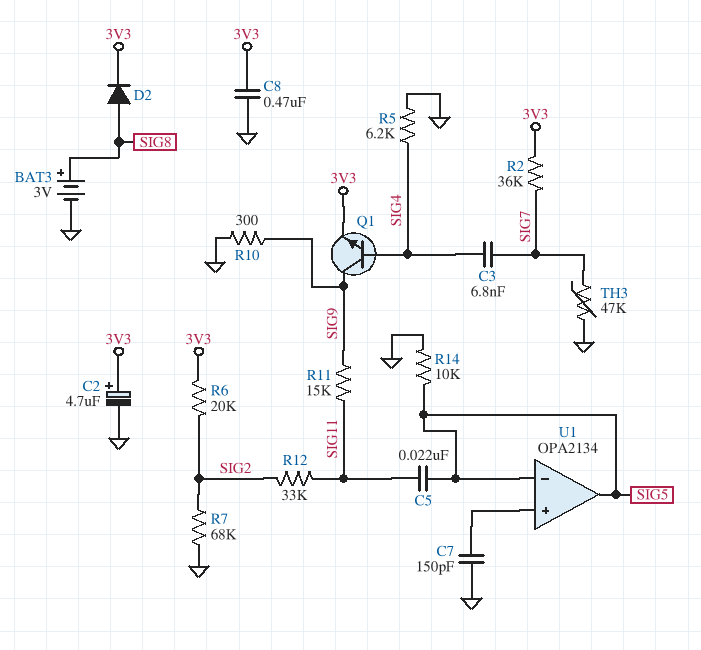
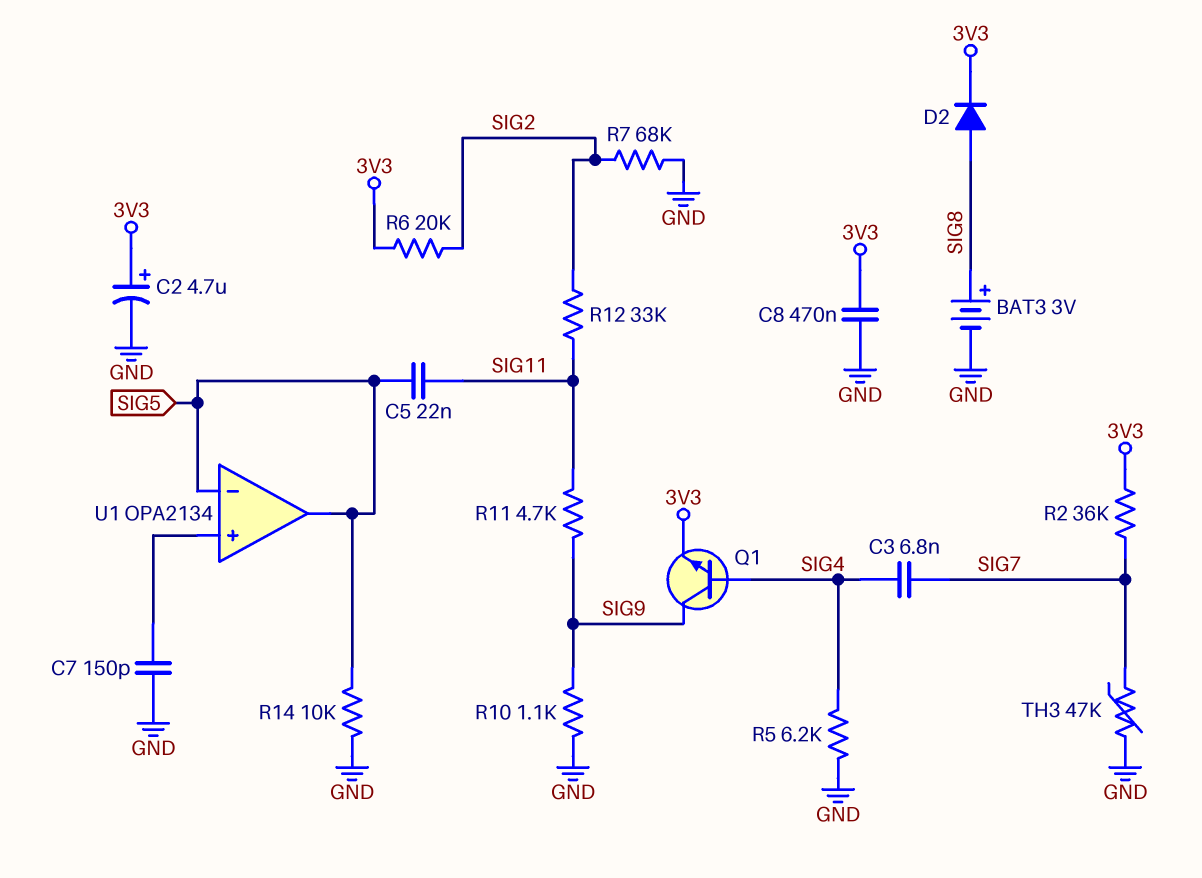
R10: 300 (GND, SIG9) -> 1.1k (GND, SIG9)
R11: 15k (SIG9, SIG11) -> 4.7k (SIG9, SIG11)

